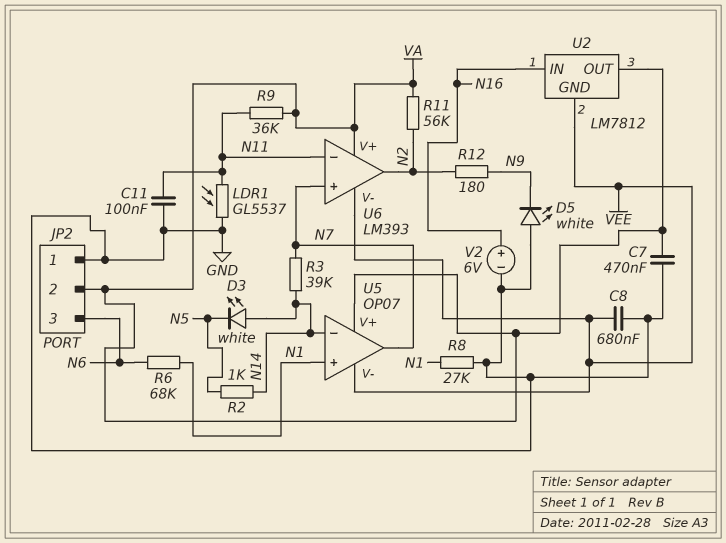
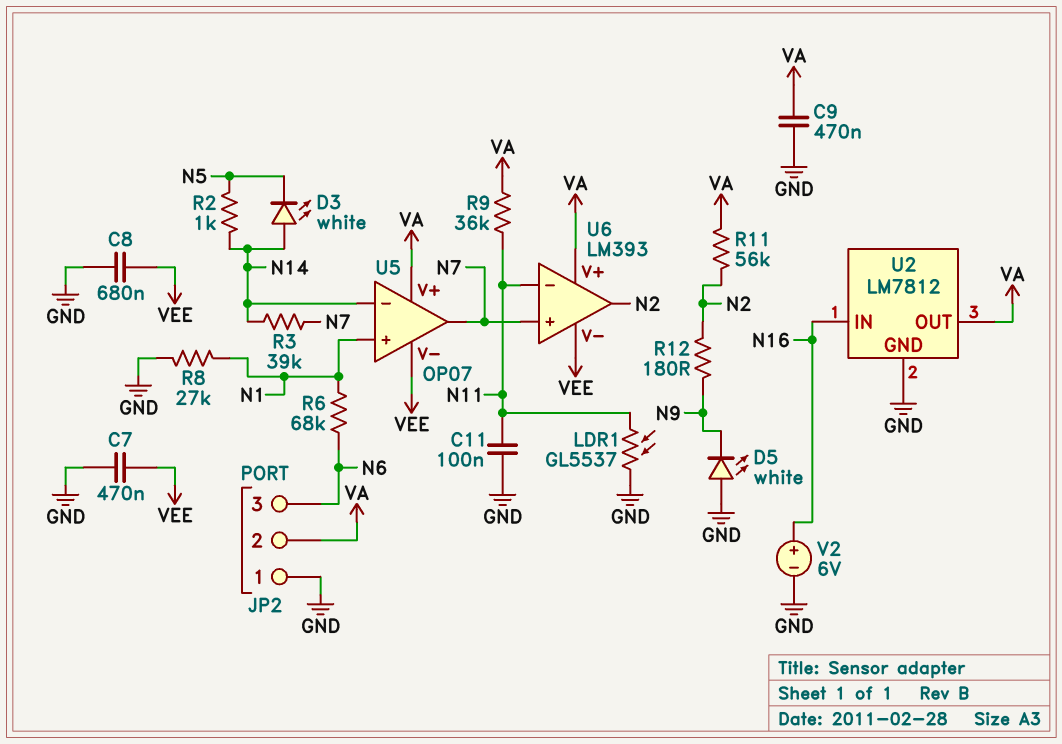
C7: 470nF (GND, VA) -> 470nF (GND, VEE)
C9: none -> 470nF (GND, VA)
U2 pin GND: VEE -> GND

